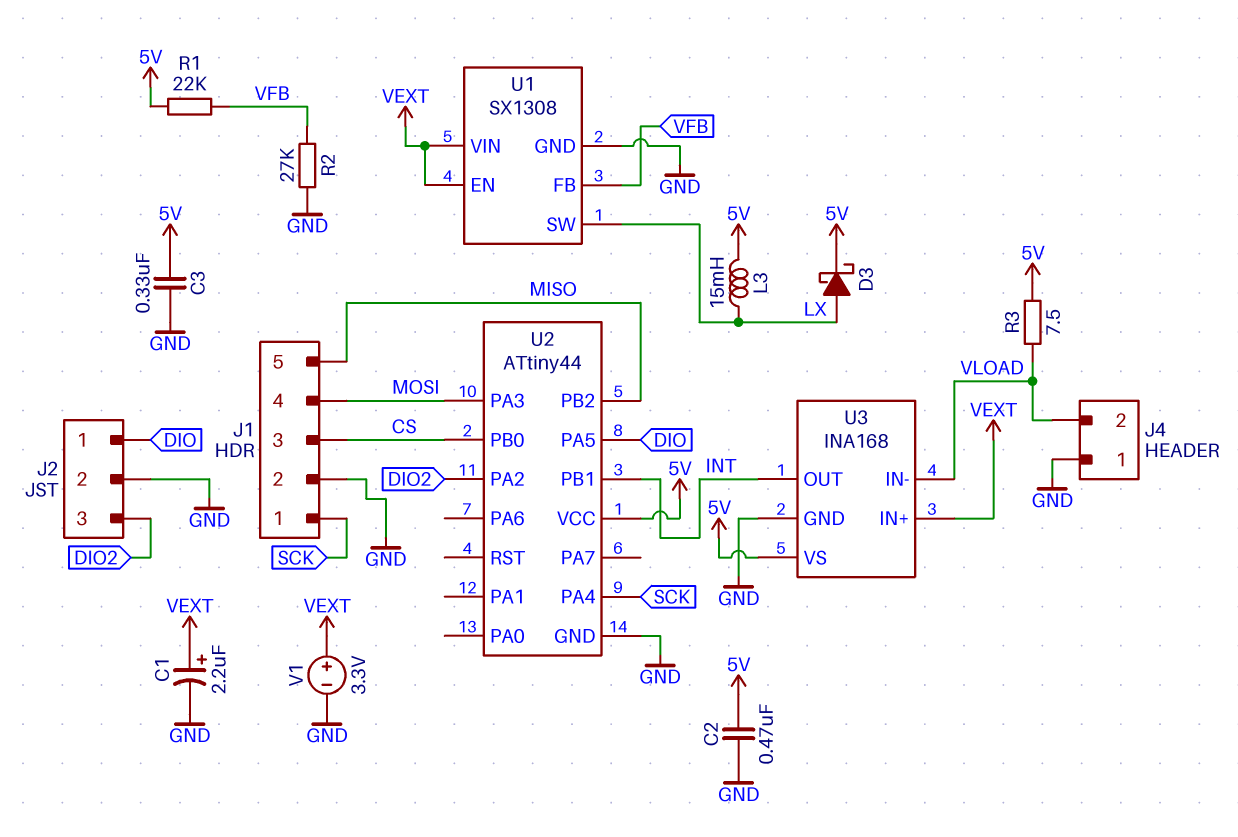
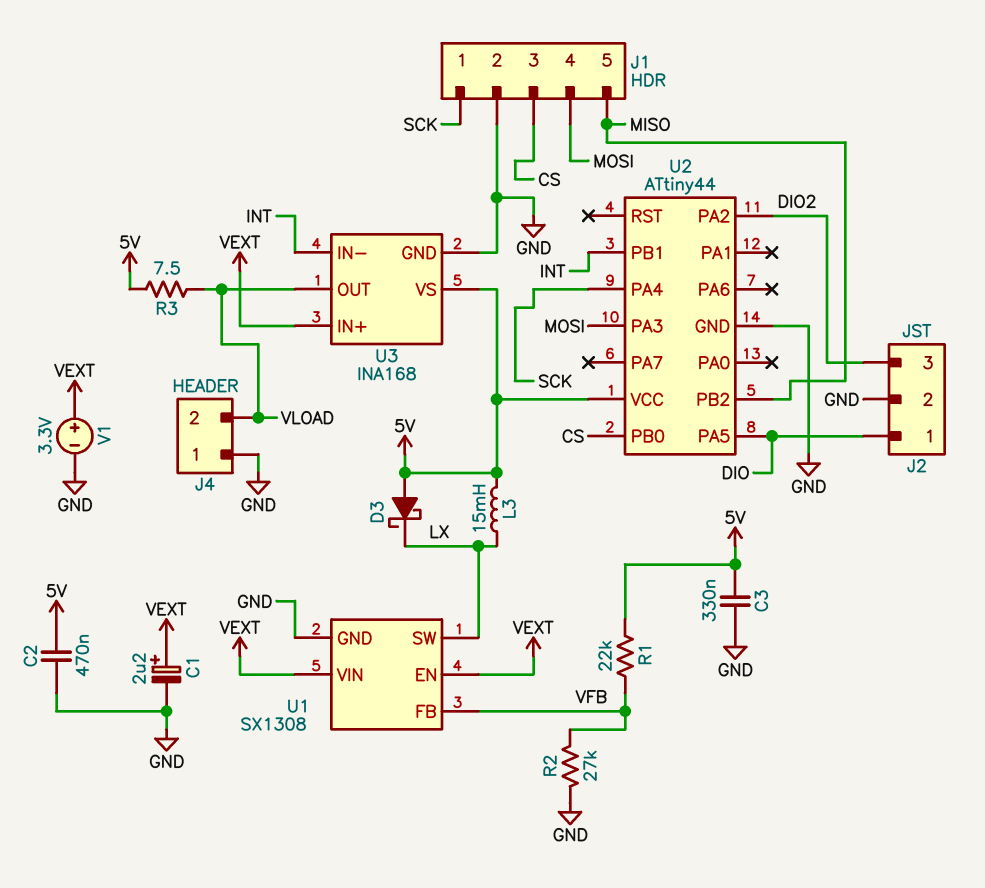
D3: schottky (A LX, K 5V) -> schottky (A 5V, K LX)
U3 pin IN-: VLOAD -> INT
U3 pin OUT: INT -> VLOAD

